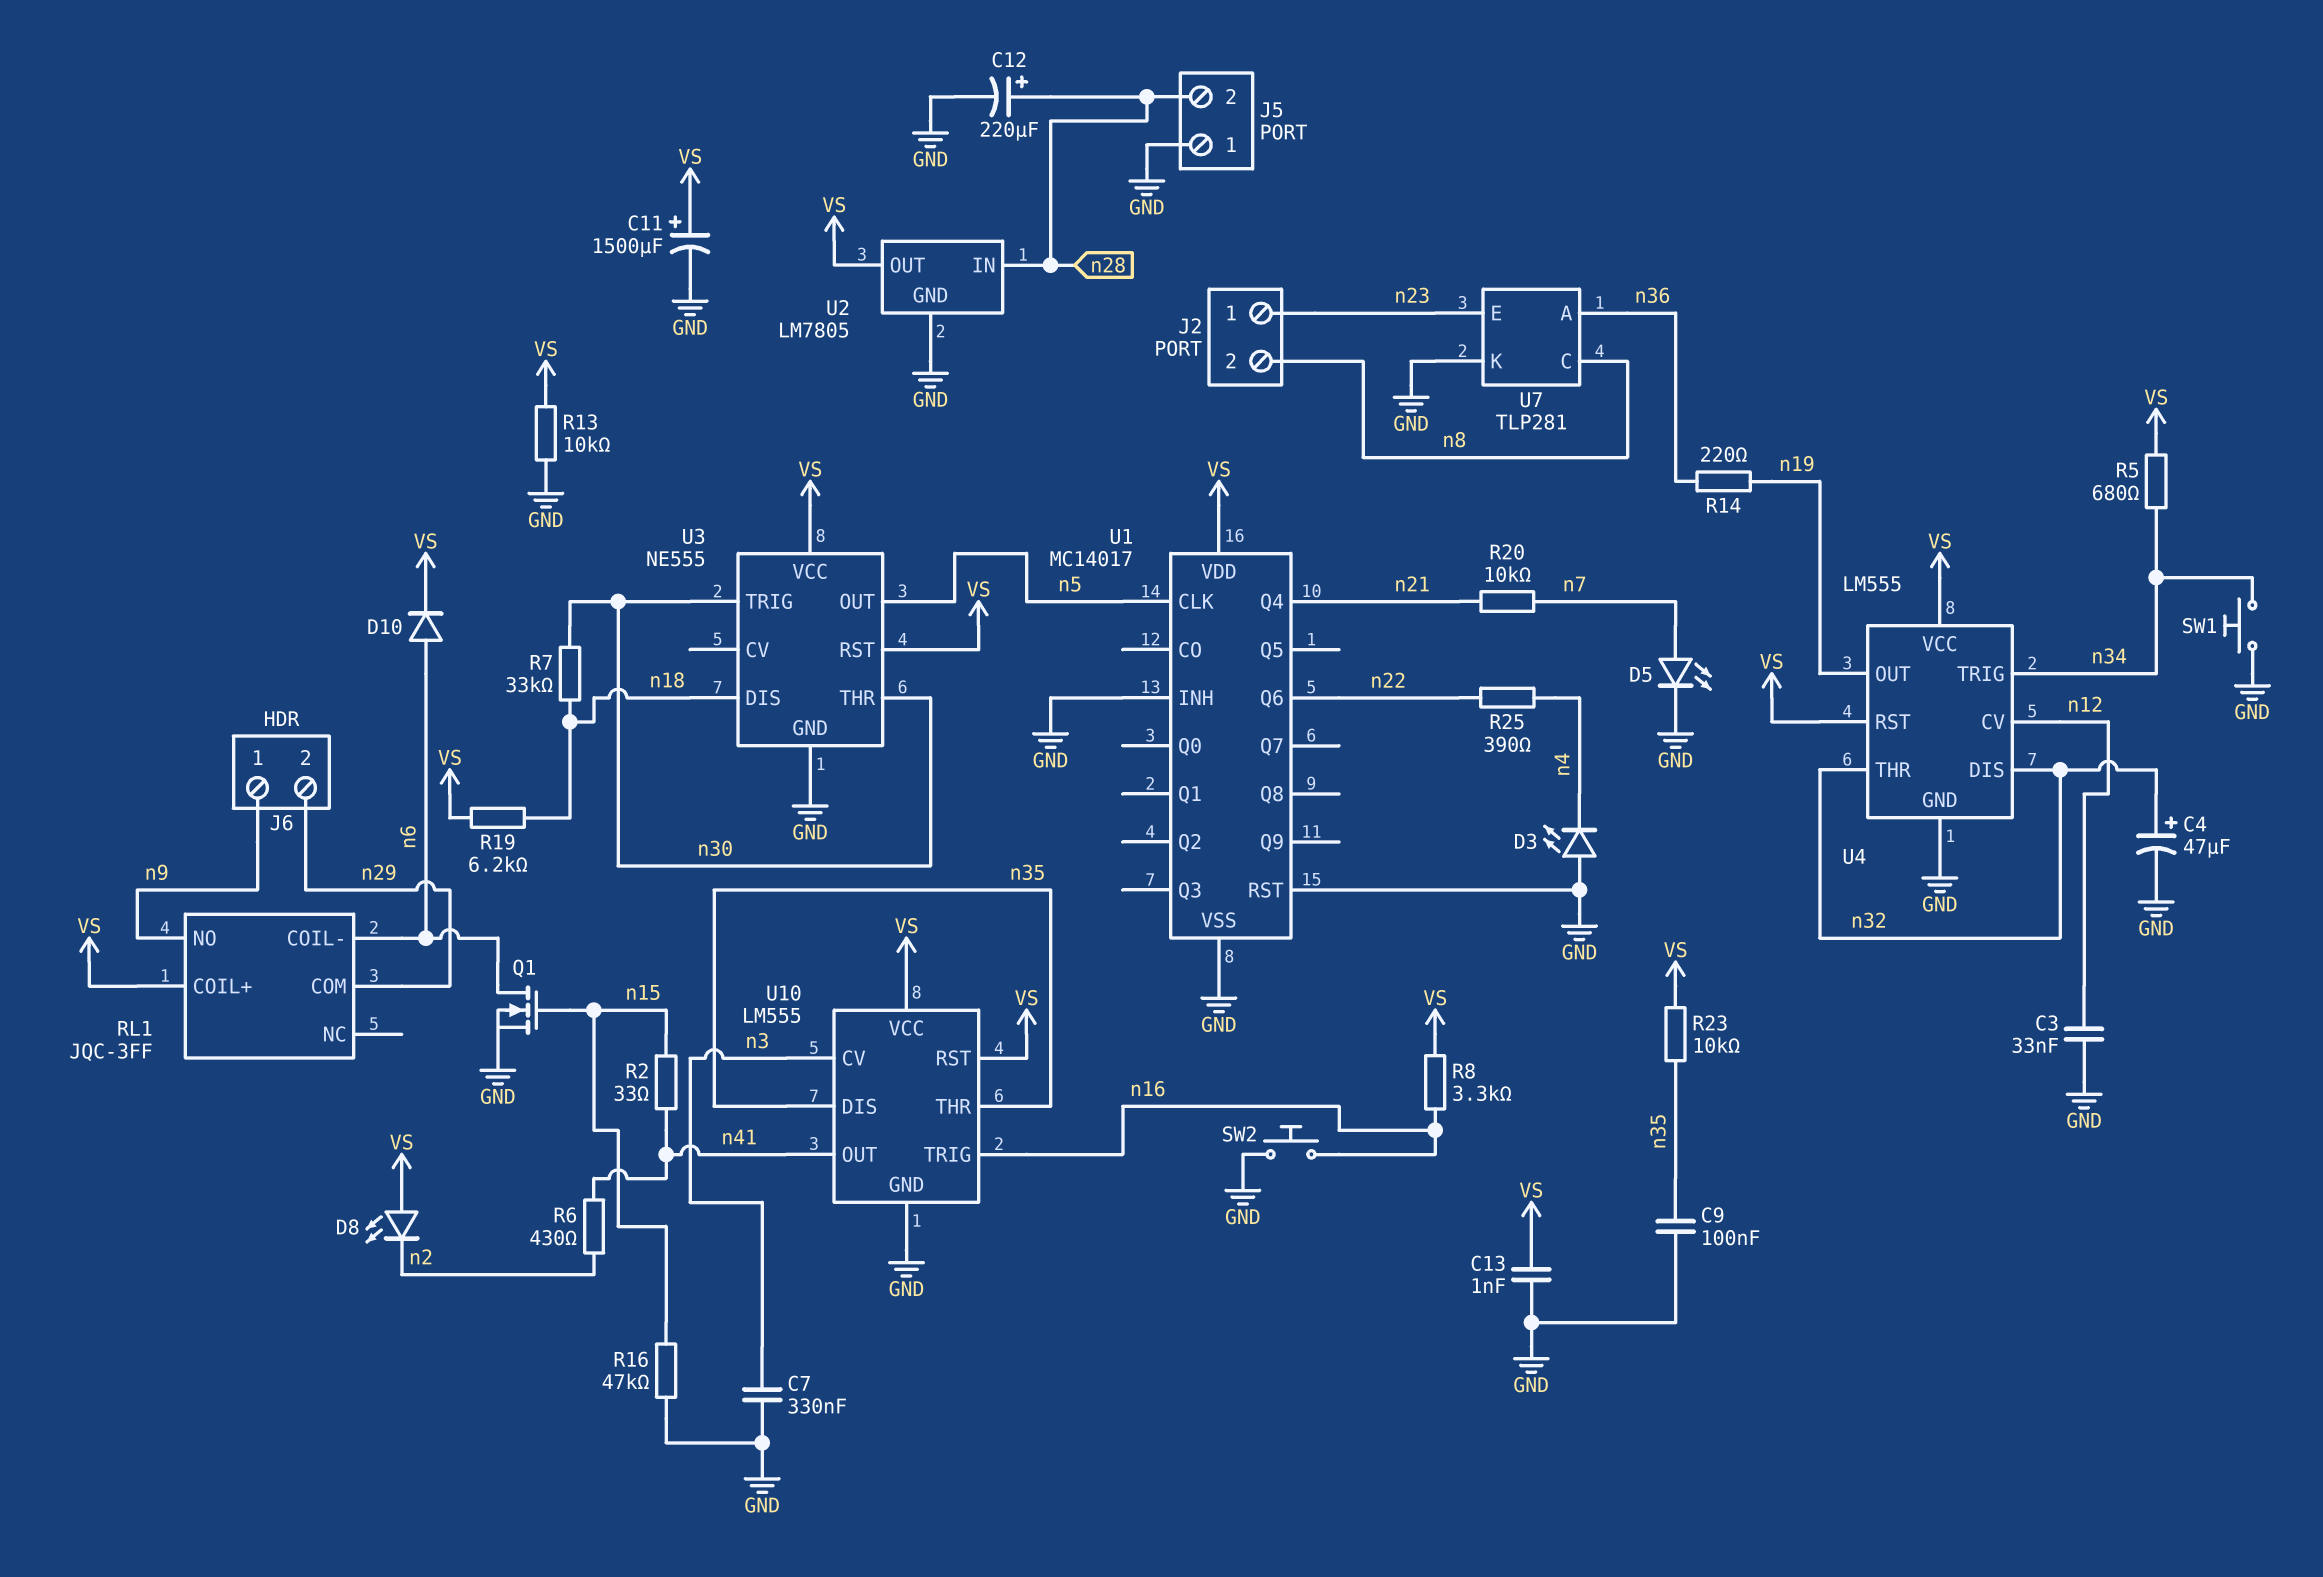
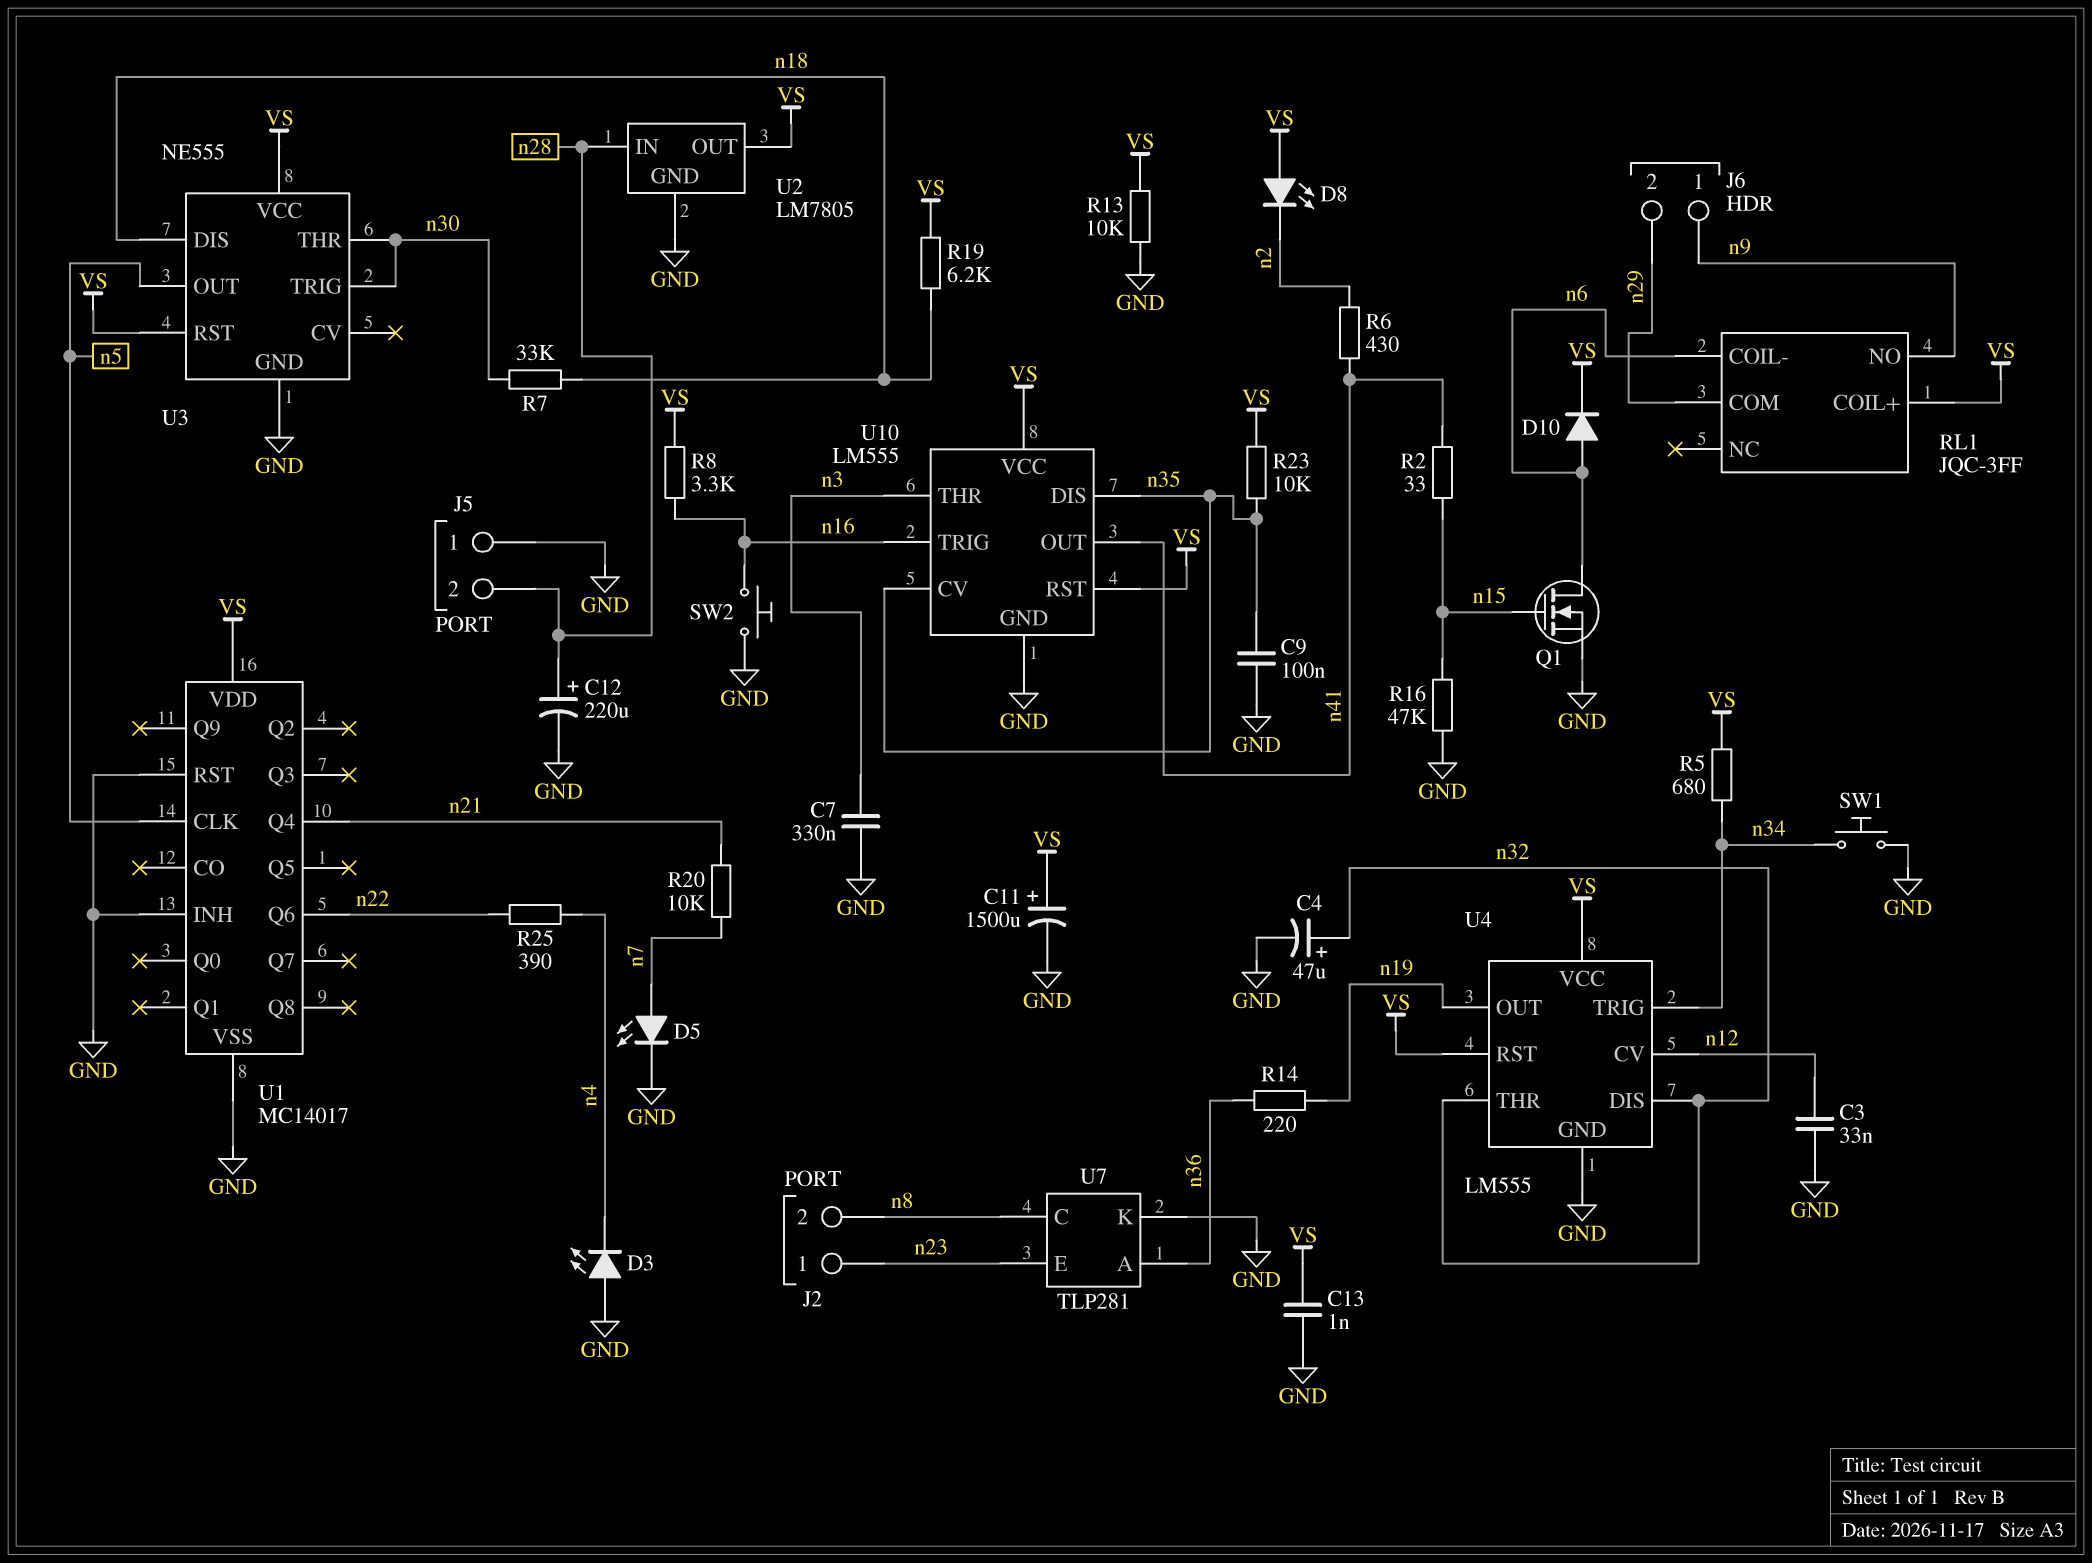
U10 pin CV: n3 -> n35
U10 pin THR: n35 -> n3

